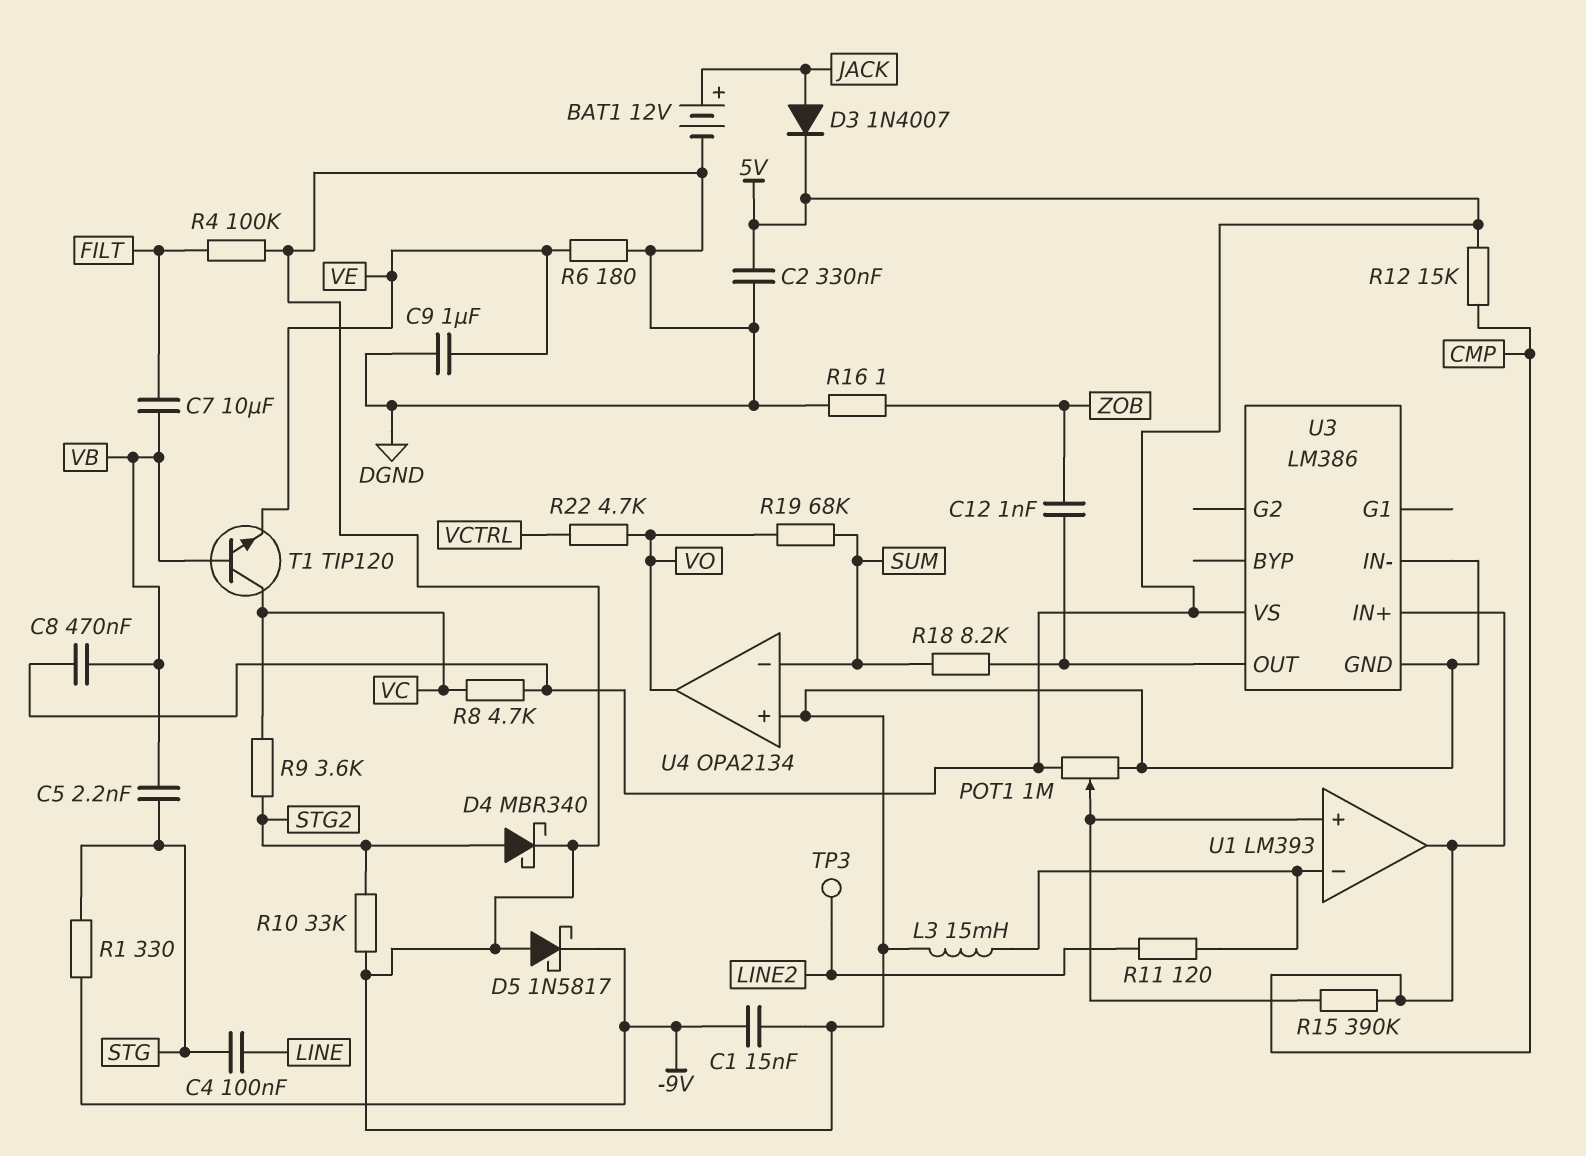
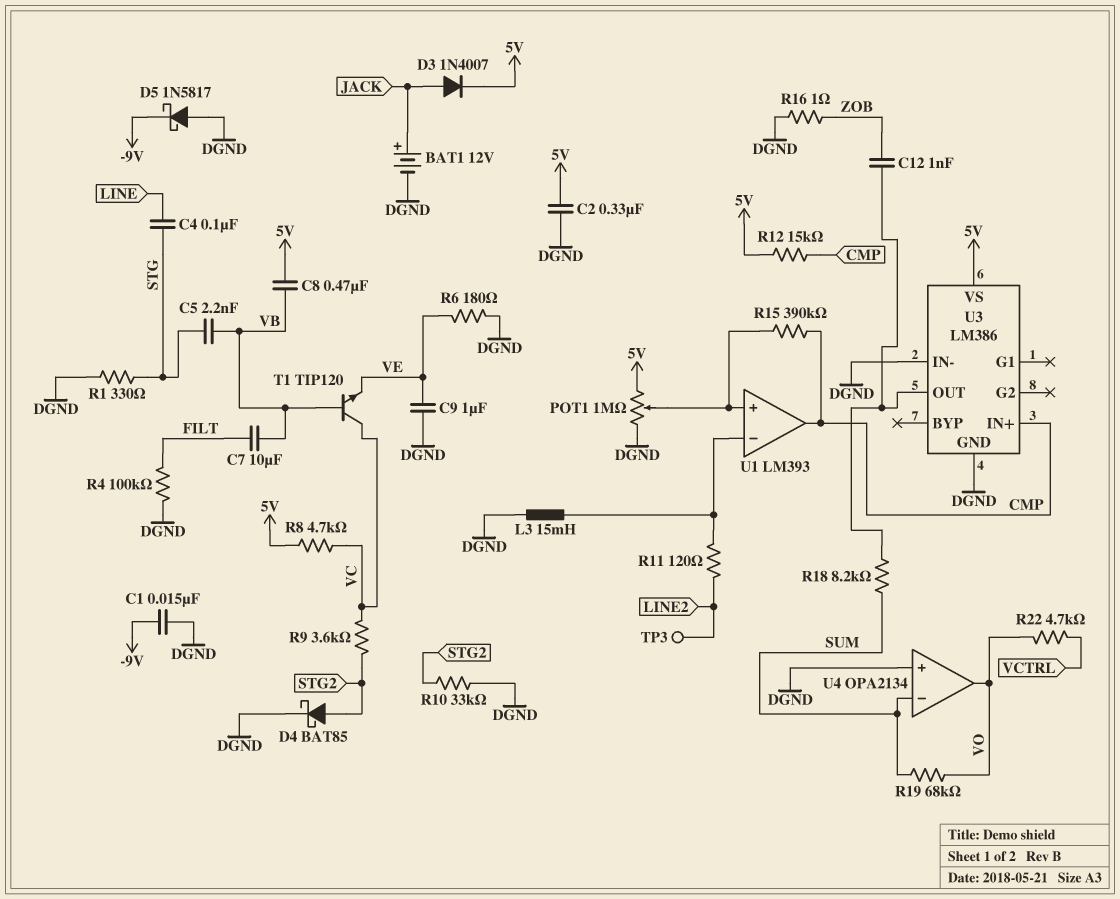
D4: schottky MBR340 (A STG2, K DGND) -> schottky BAT85 (A STG2, K DGND)
R1: 330 (-9V, STG) -> 330 (DGND, STG)

